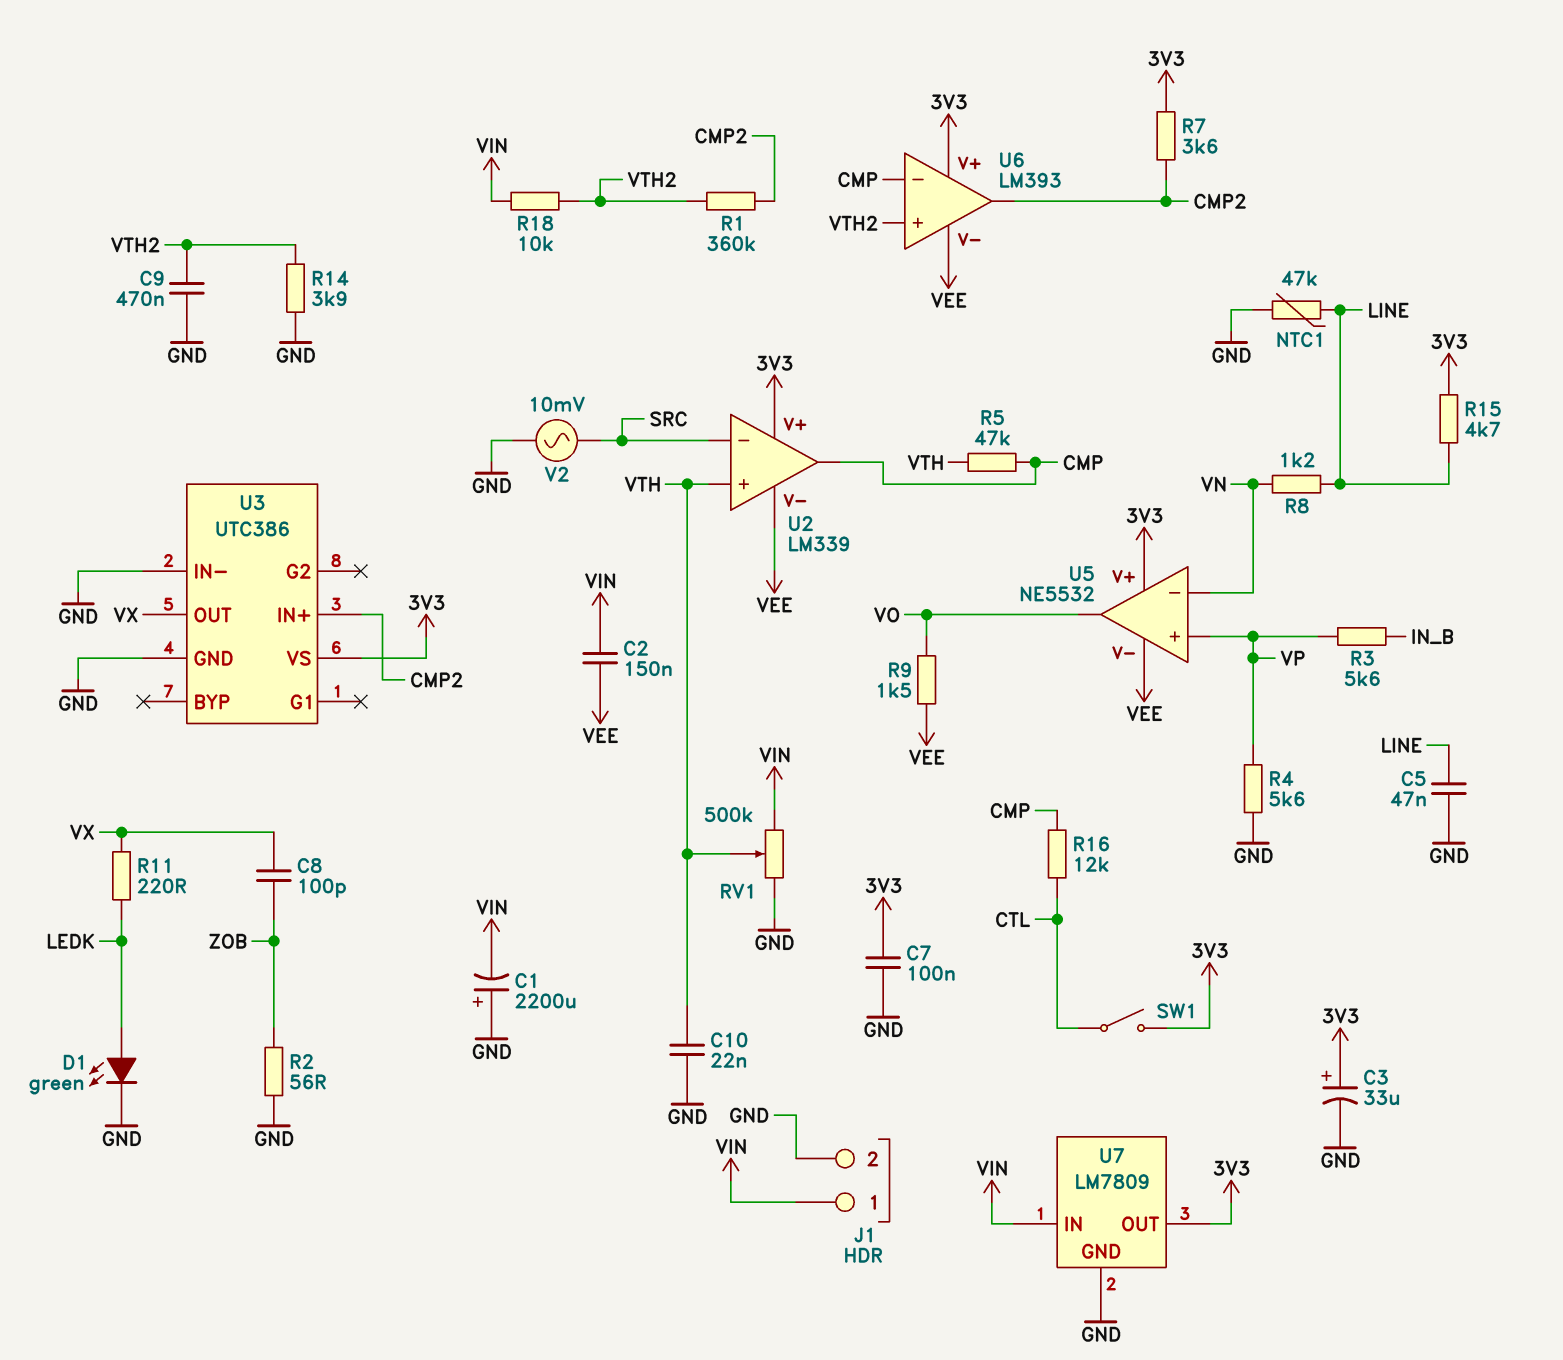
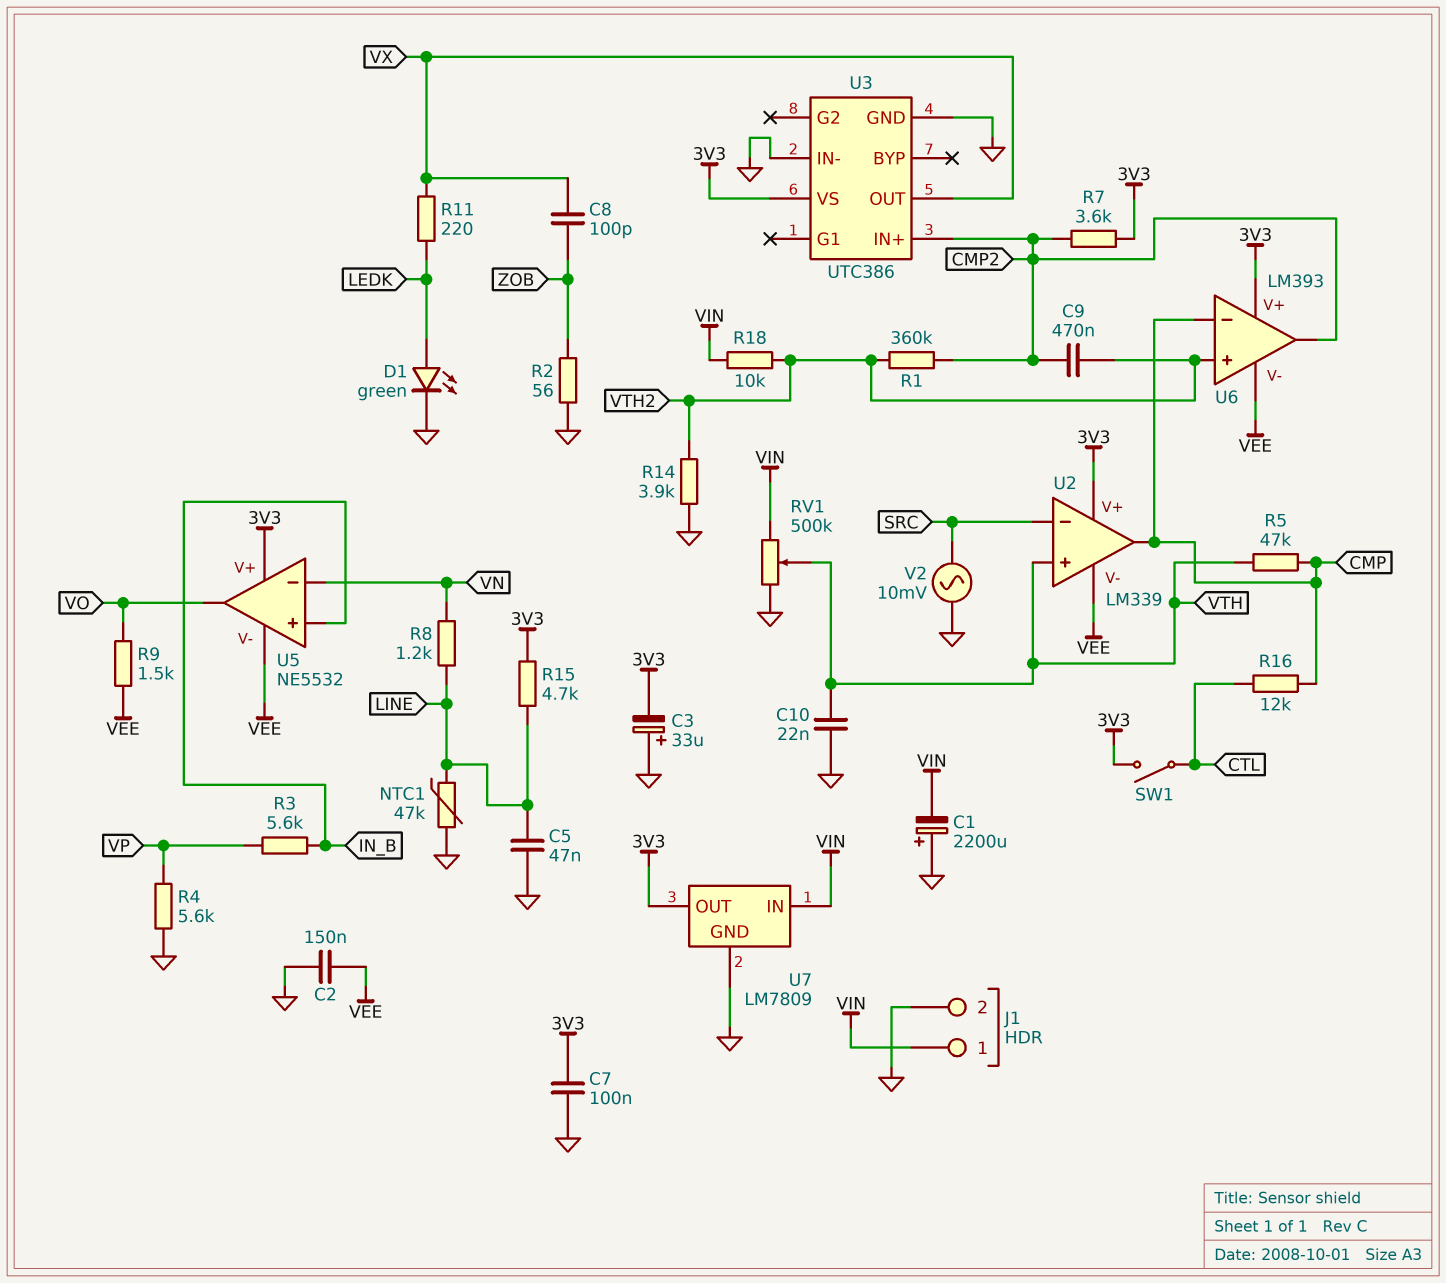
C2: 150nF (VEE, VIN) -> 150nF (GND, VEE)
C3: 33uF (plus 3V3, minus GND) -> 33uF (plus GND, minus 3V3)
C9: 470nF (GND, VTH2) -> 470nF (CMP2, VTH2)
U5 pin in+: VP -> IN_B

